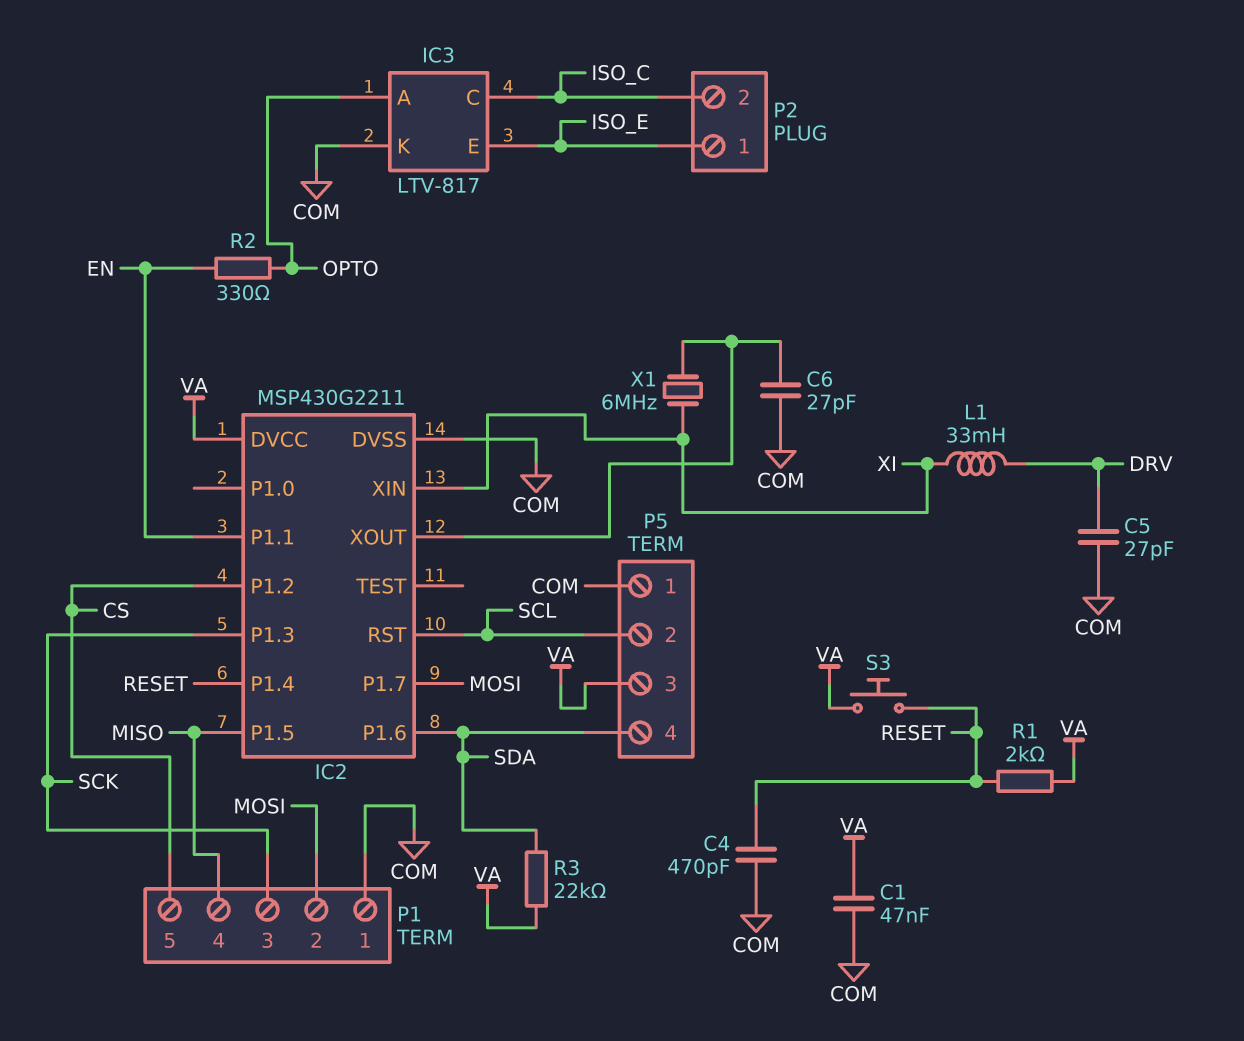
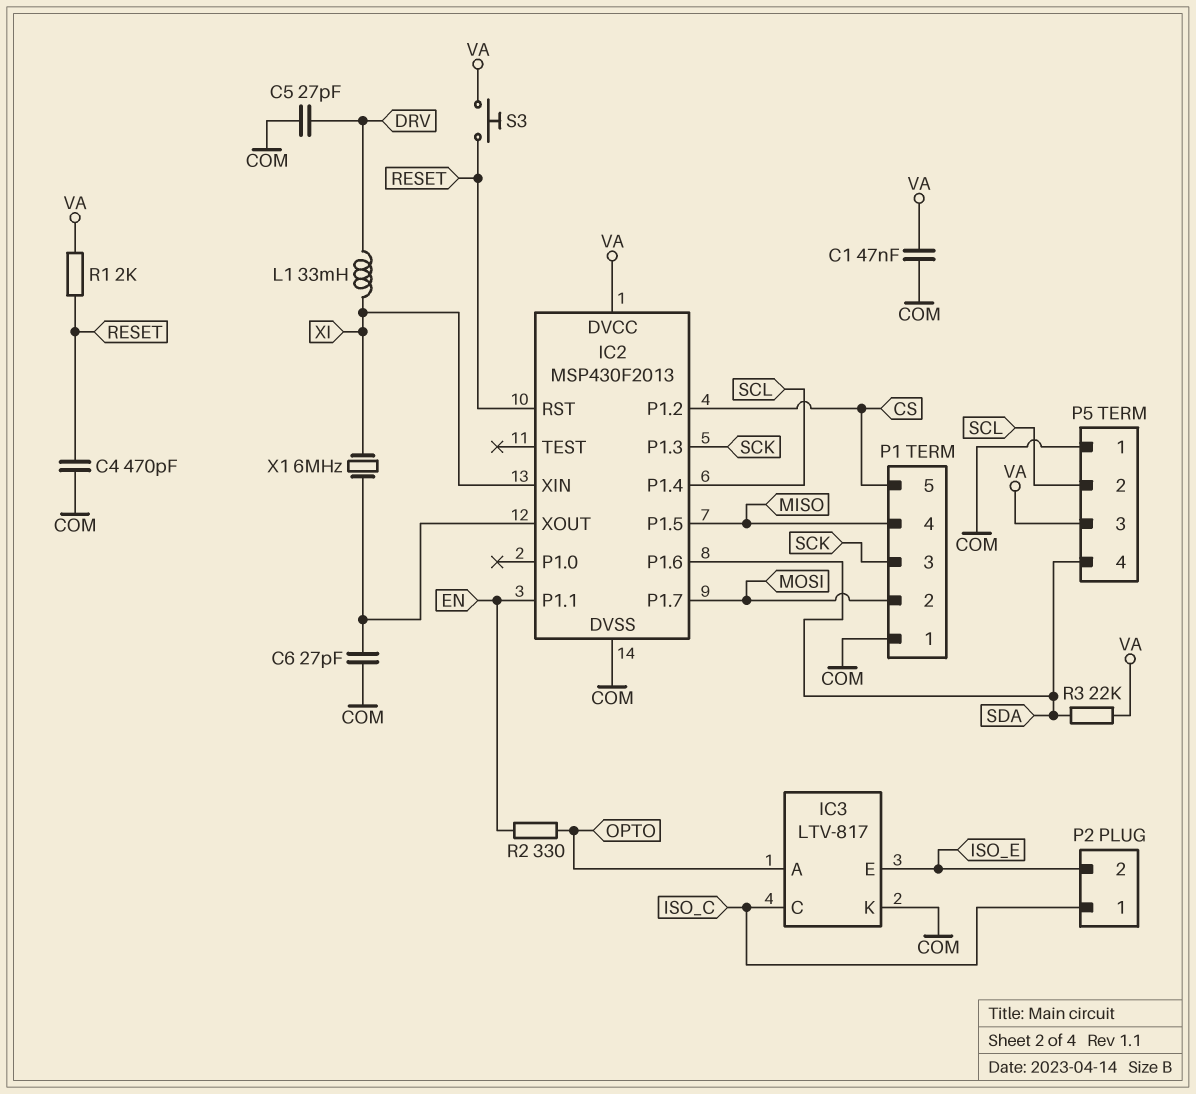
IC2: MSP430G2211 -> MSP430F2013
IC2 pin P1.4: RESET -> SCL
IC2 pin RST: SCL -> RESET
P2 pin 1: ISO_E -> ISO_C
P2 pin 2: ISO_C -> ISO_E

